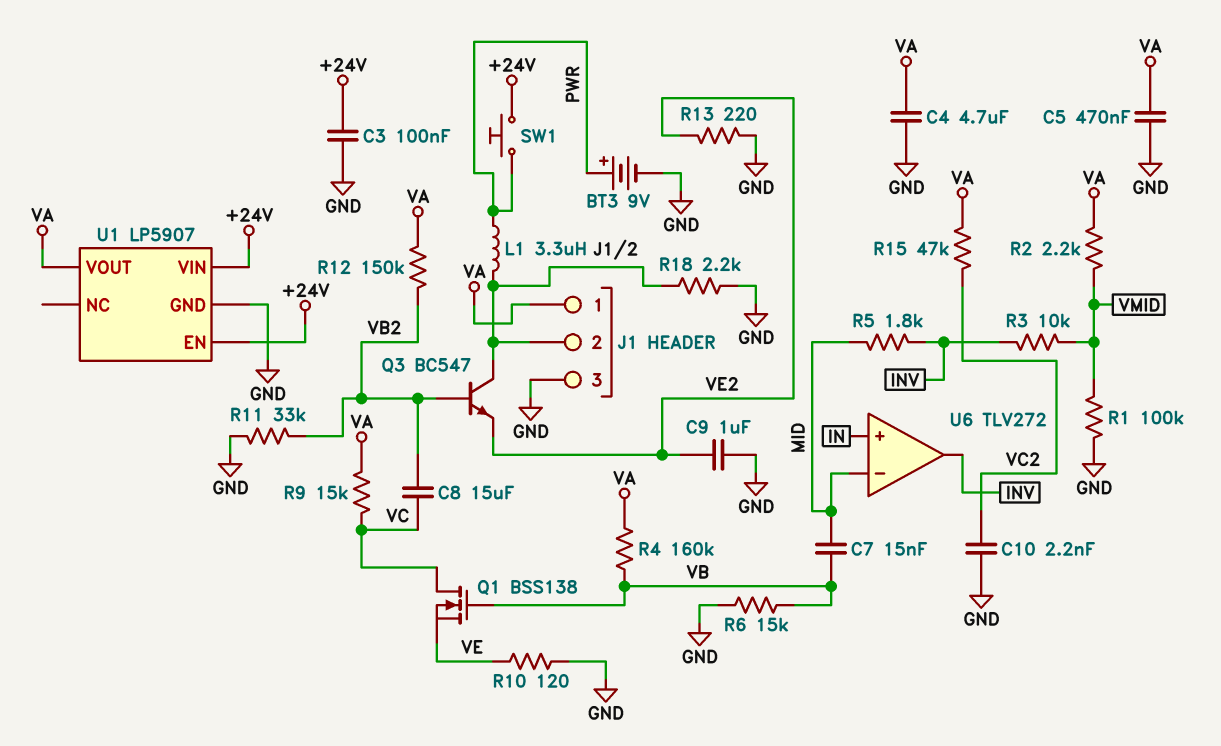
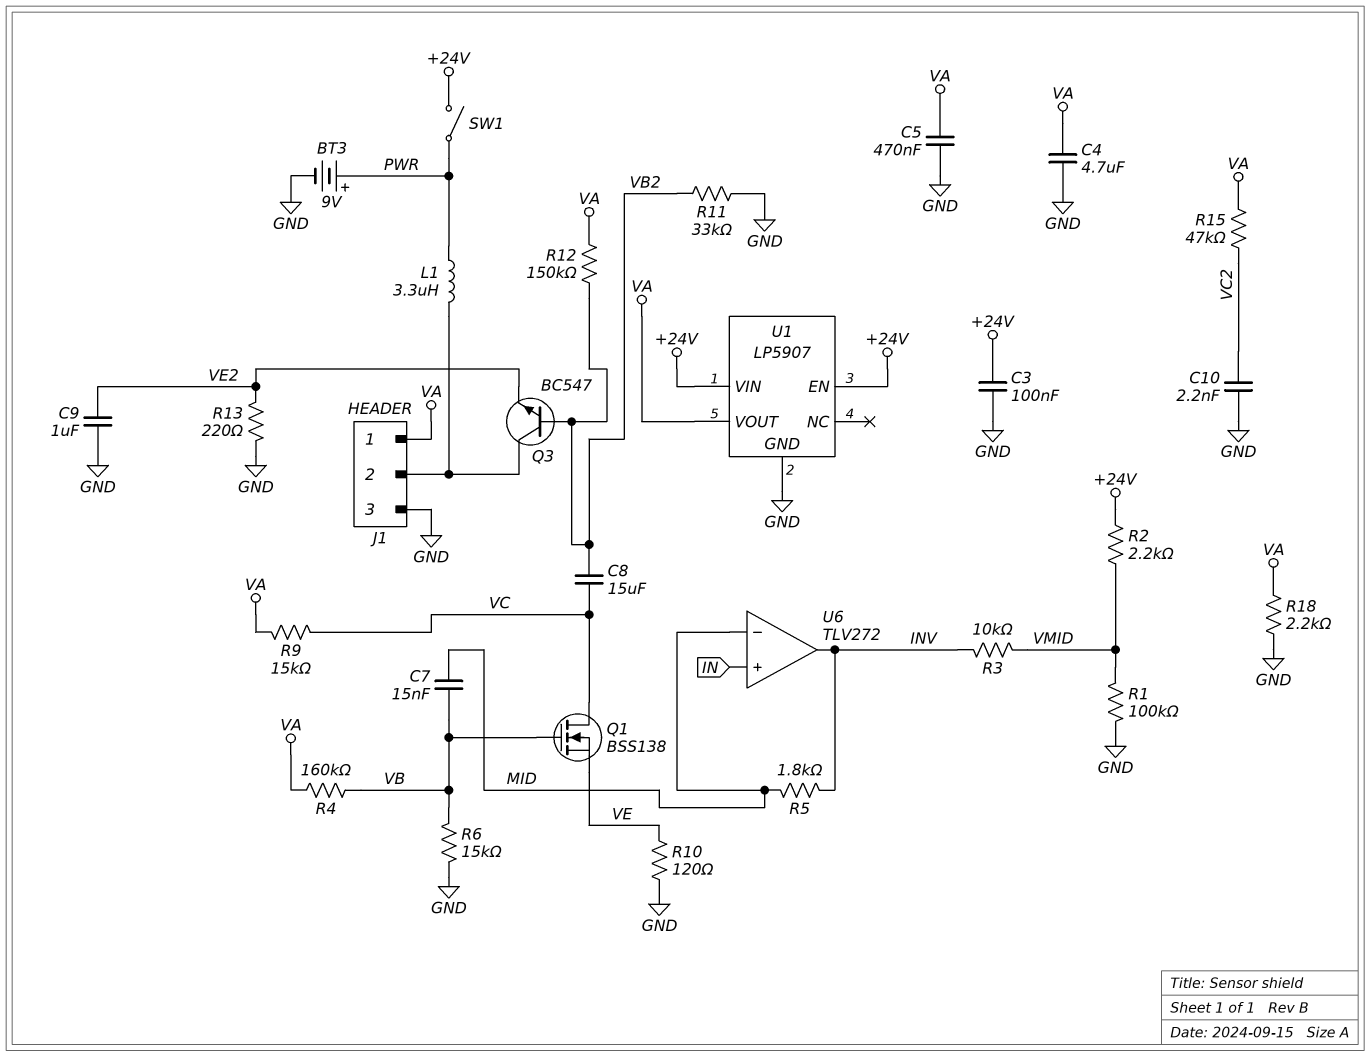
R2: 2.2k (VA, VMID) -> 2.2k (+24V, VMID)
R18: 2.2k (GND, J1/2) -> 2.2k (GND, VA)
SW1: button (+24V, PWR) -> switch (+24V, PWR)

